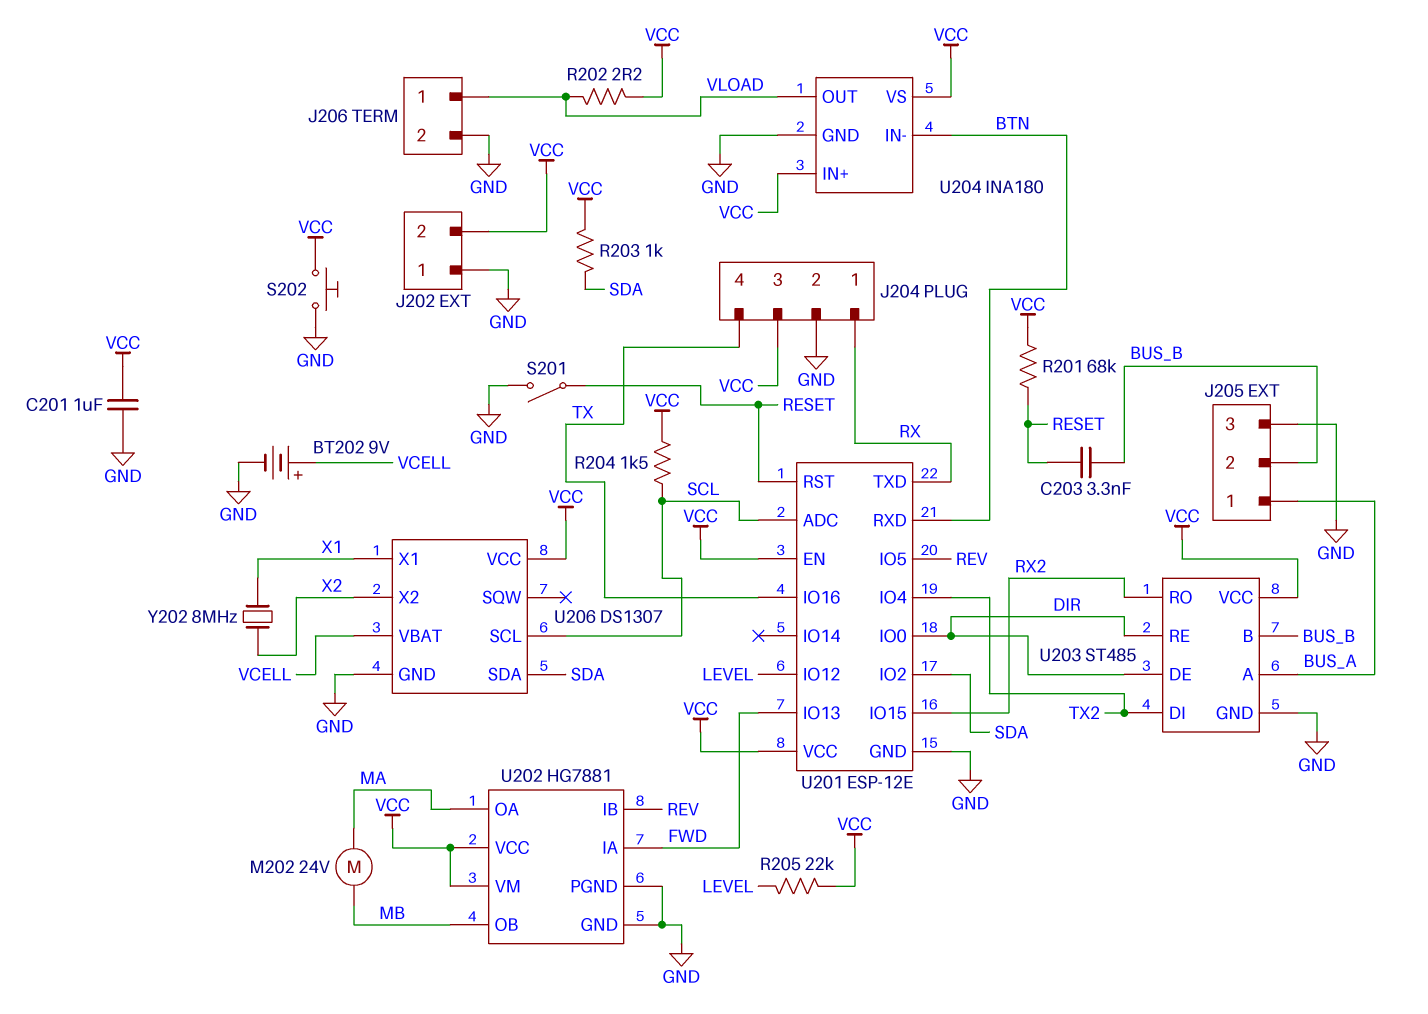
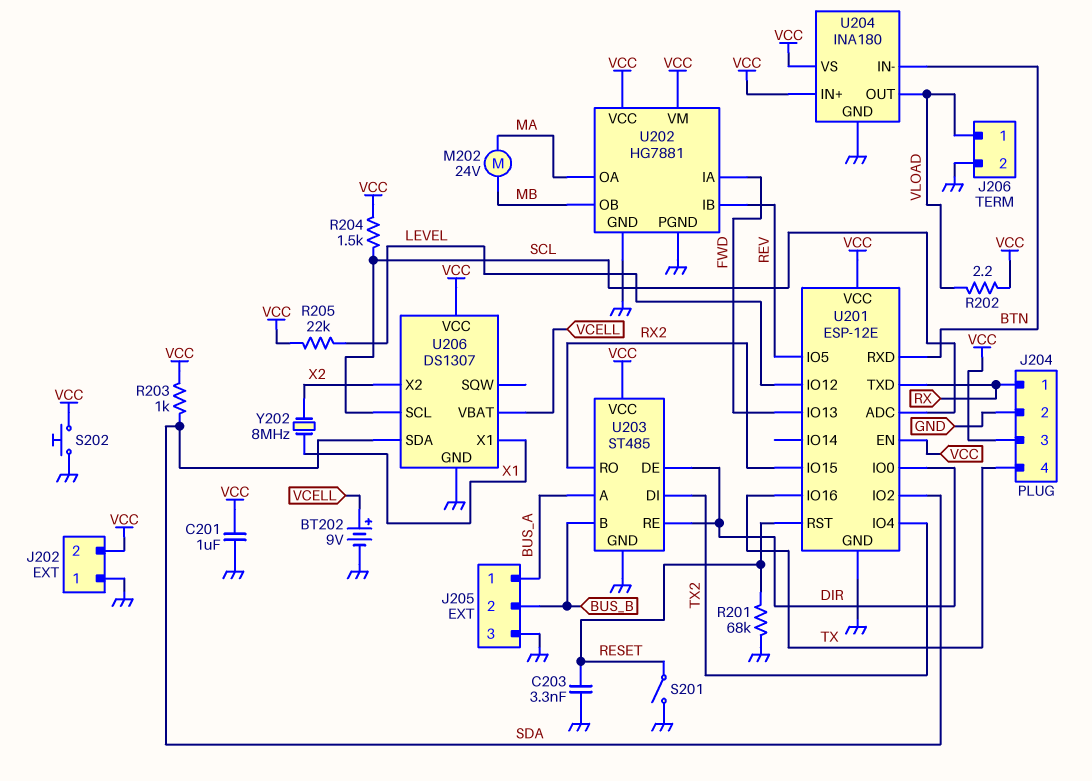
C203: 3.3nF (BUS_B, RESET) -> 3.3nF (GND, RESET)
R201: 68k (RESET, VCC) -> 68k (GND, RESET)

